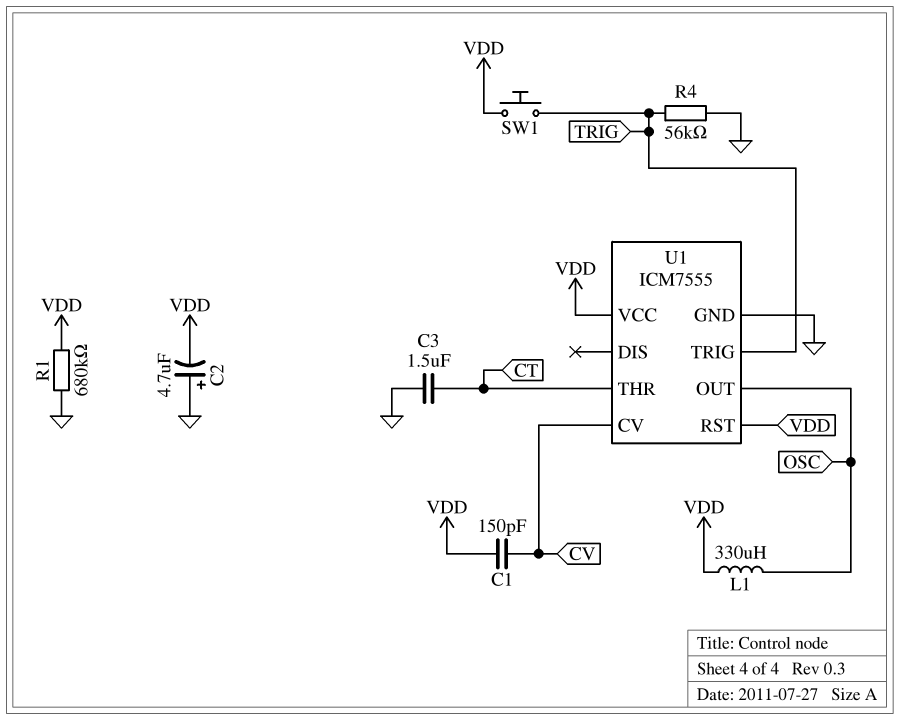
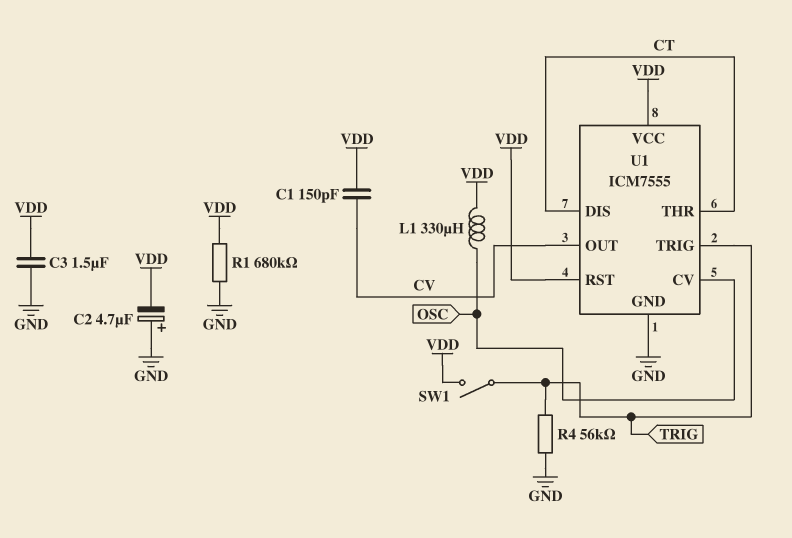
C3: 1.5uF (CT, GND) -> 1.5uF (GND, VDD)
SW1: button (TRIG, VDD) -> switch (TRIG, VDD)
U1 pin CV: CV -> OSC
U1 pin DIS: none -> CT
U1 pin OUT: OSC -> CV

